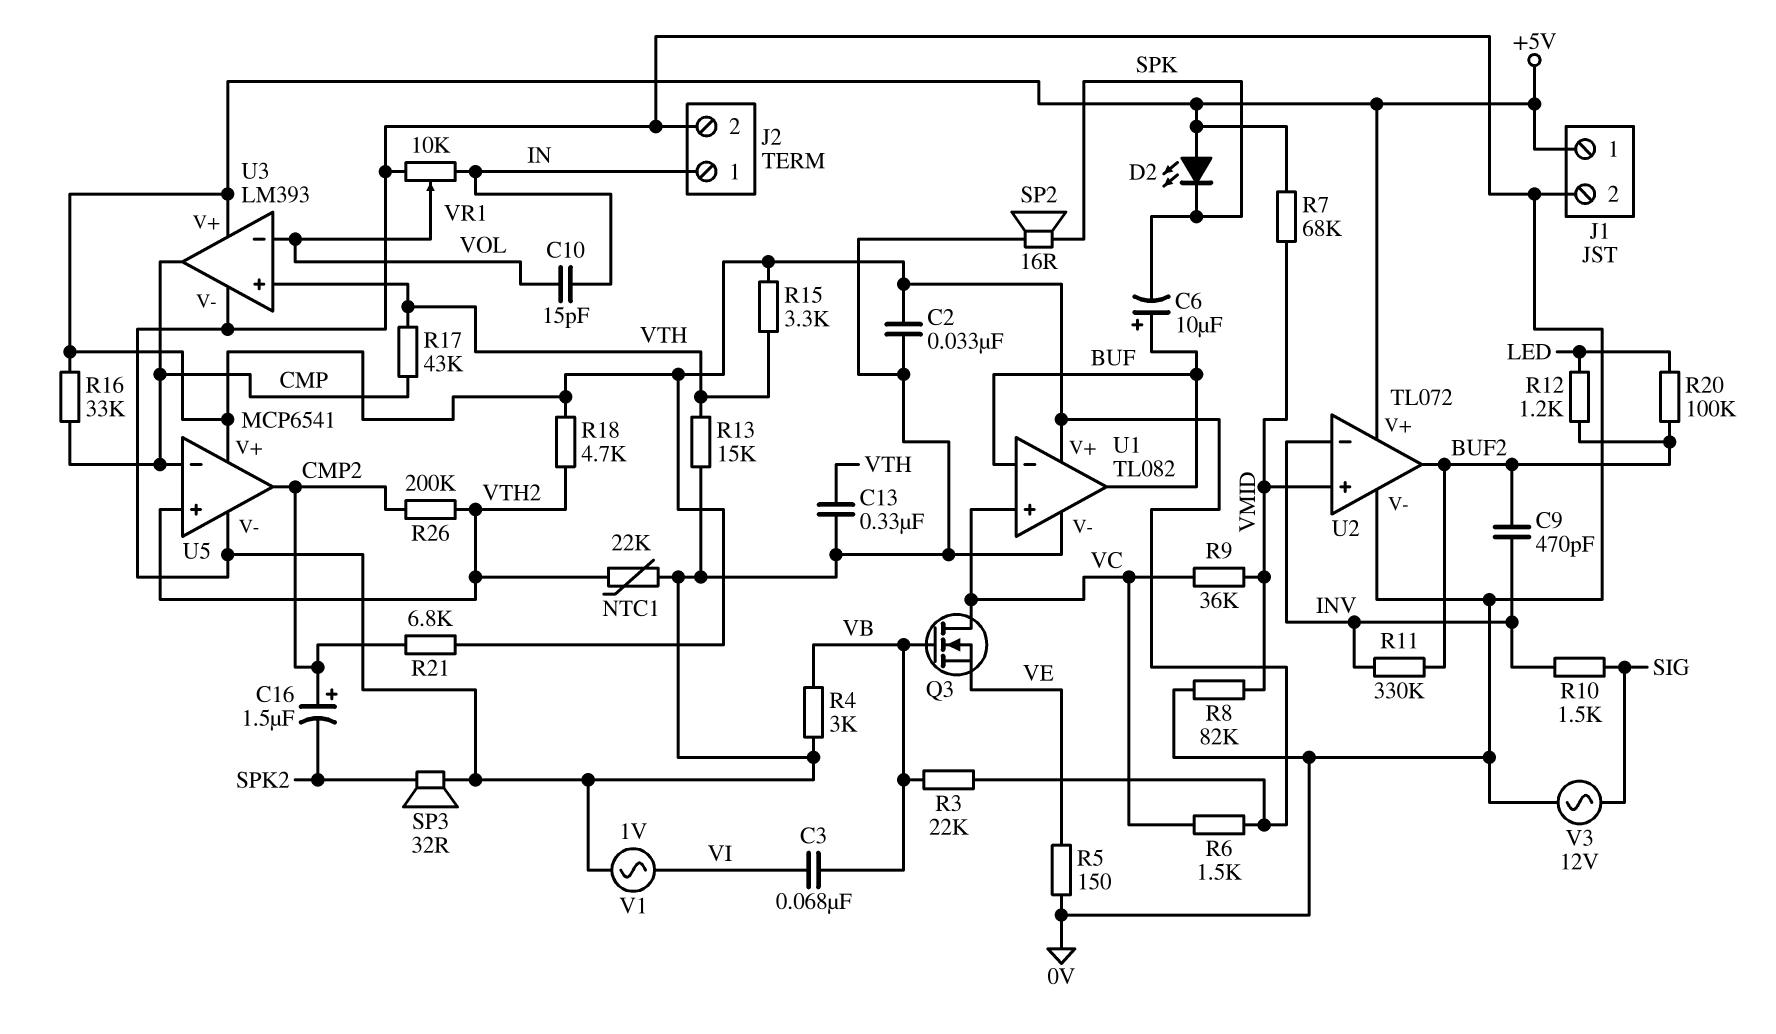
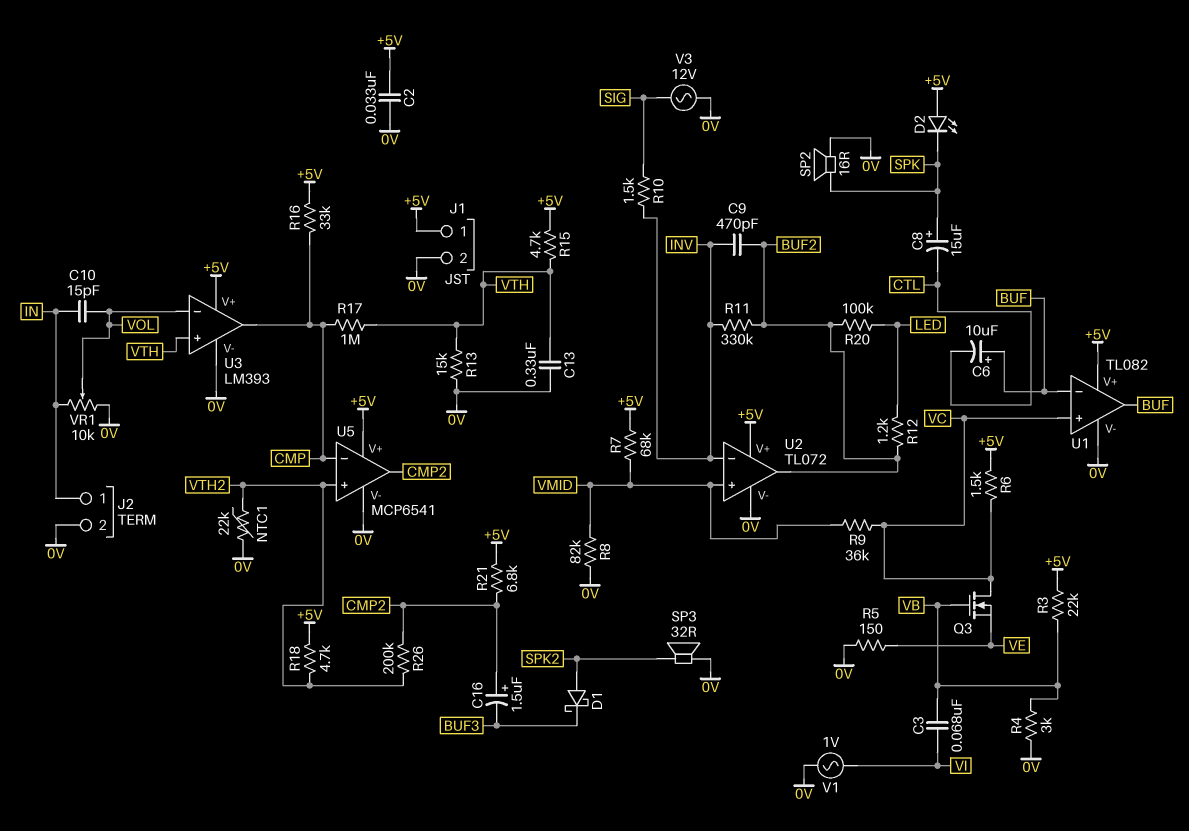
C6: 10uF (plus BUF, minus SPK) -> 10uF (plus BUF, minus CTL)
C8: none -> 15uF (plus SPK, minus CTL)
C16: 1.5uF (plus CMP2, minus SPK2) -> 1.5uF (plus CMP2, minus BUF3)
D1: none -> schottky (A SPK2, K BUF3)
R15: 3.3k (+5V, VTH) -> 4.7k (+5V, VTH)
R17: 43k (CMP, VTH) -> 1M (CMP, VTH)

